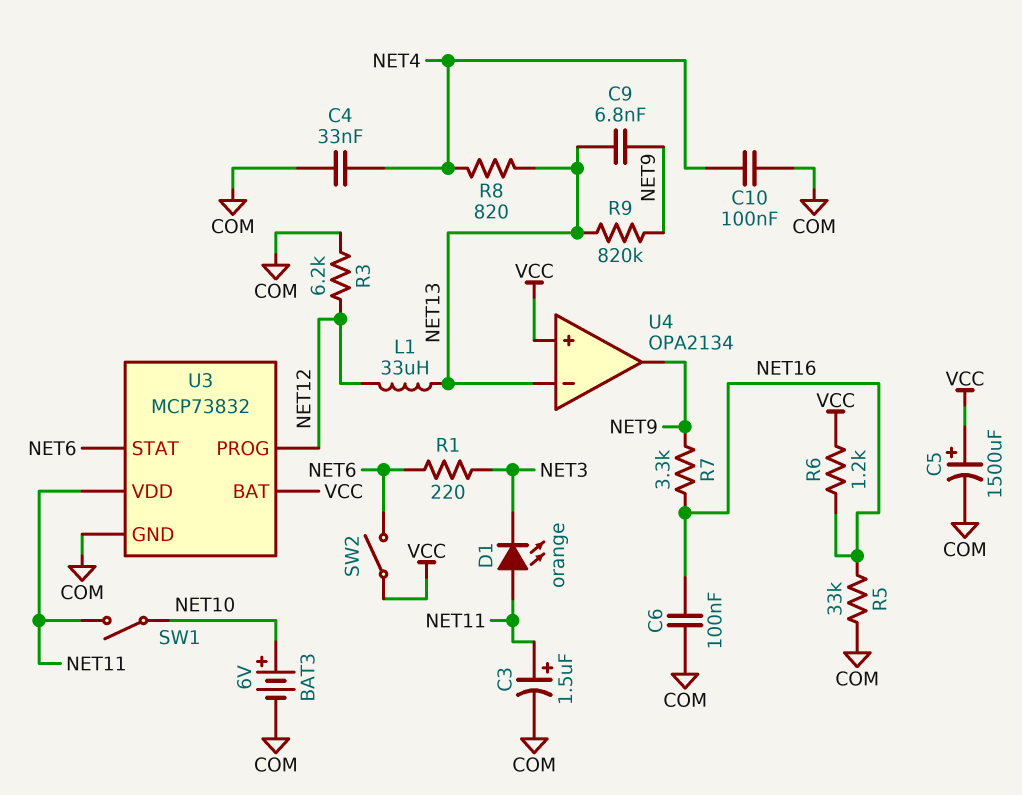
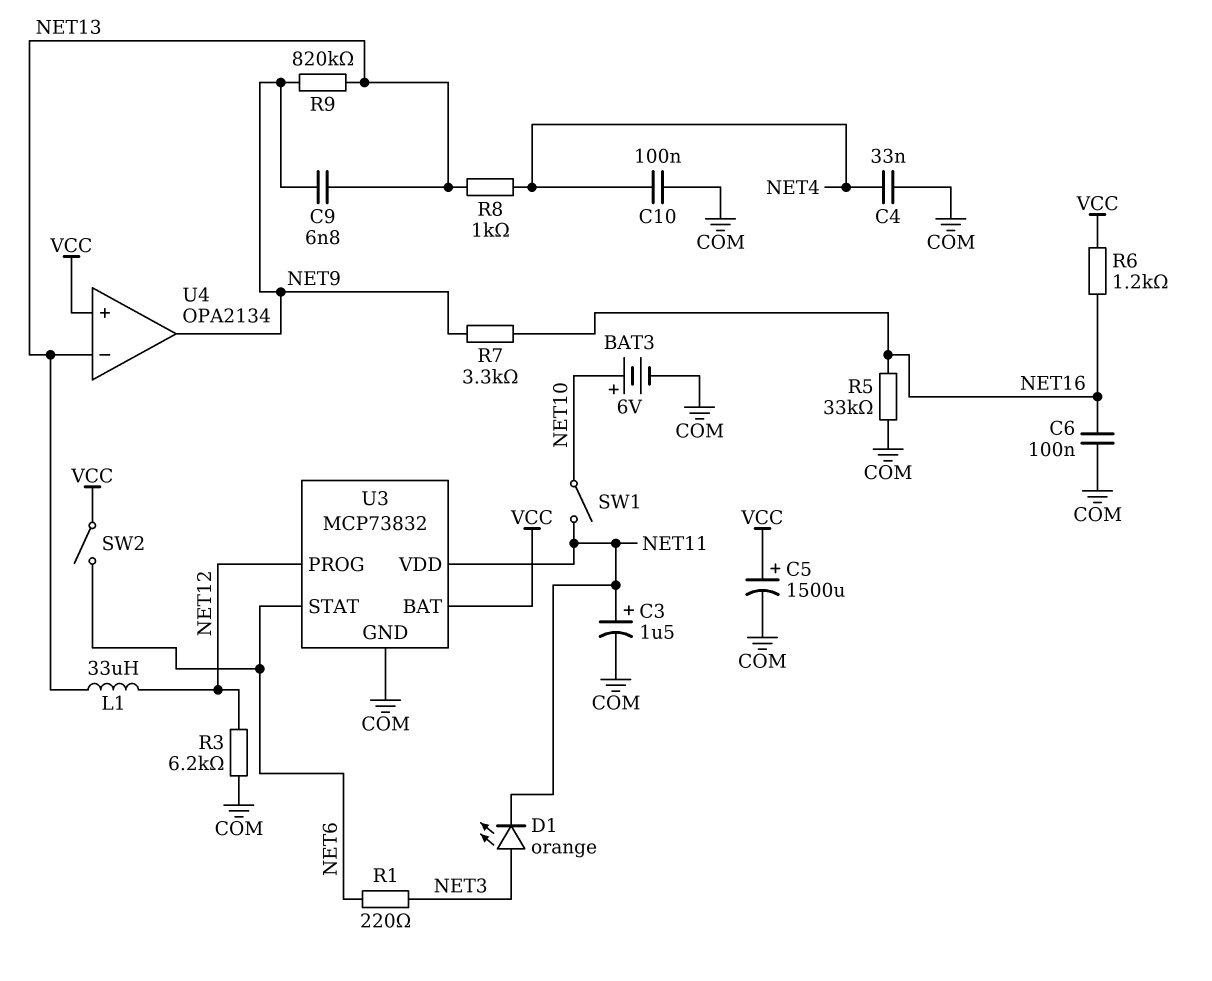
D1: LED orange (A NET11, K NET3) -> LED orange (A NET3, K NET11)
R8: 820 (NET4, NET13) -> 1k (NET4, NET13)

